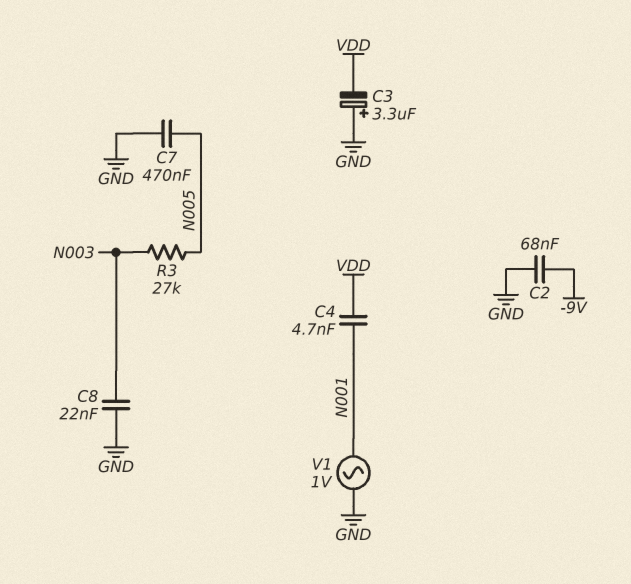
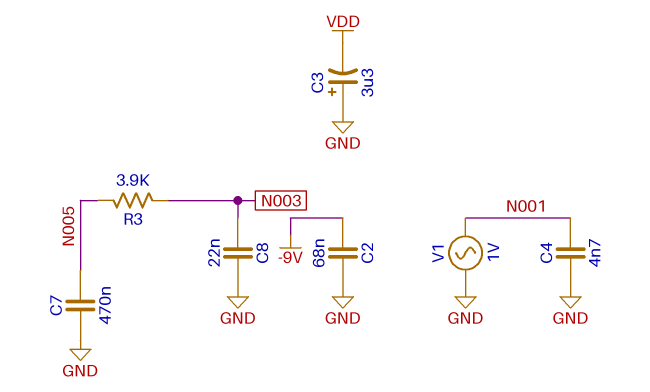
C4: 4.7nF (N001, VDD) -> 4.7nF (GND, N001)
R3: 27k (N003, N005) -> 3.9k (N003, N005)

